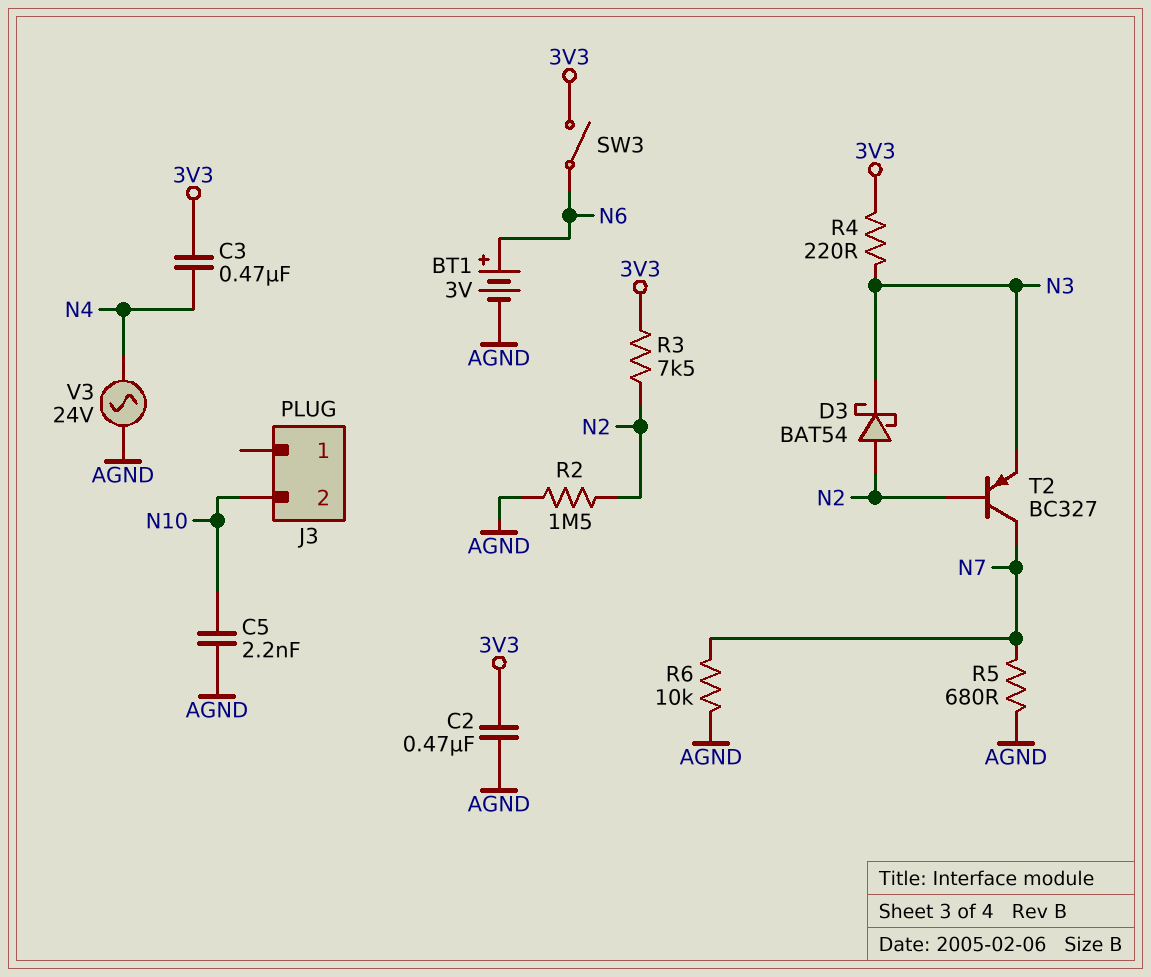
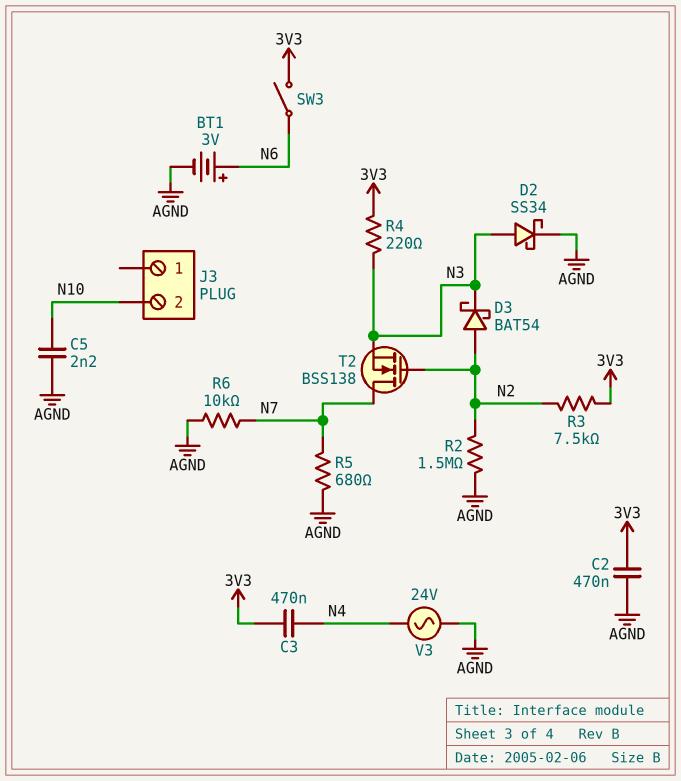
D2: none -> schottky SS34 (A N3, K AGND)
T2: PNP BC327 (B N2, C N7, E N3) -> NMOS BSS138 (G N2, D N7, S N3)

